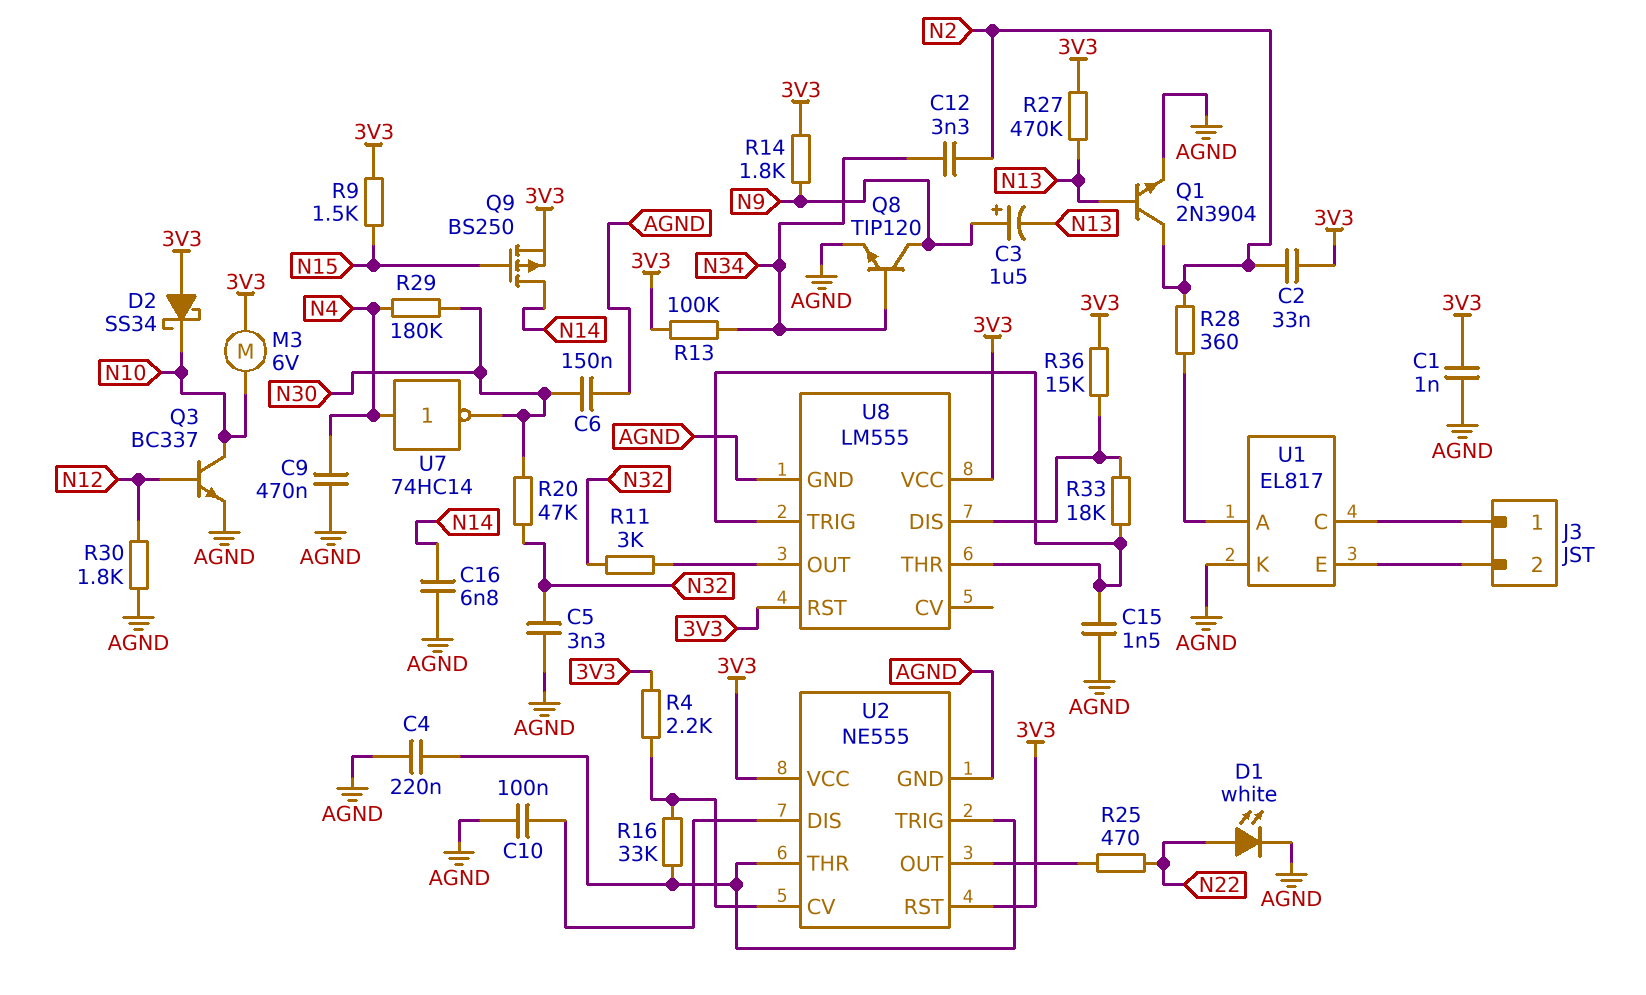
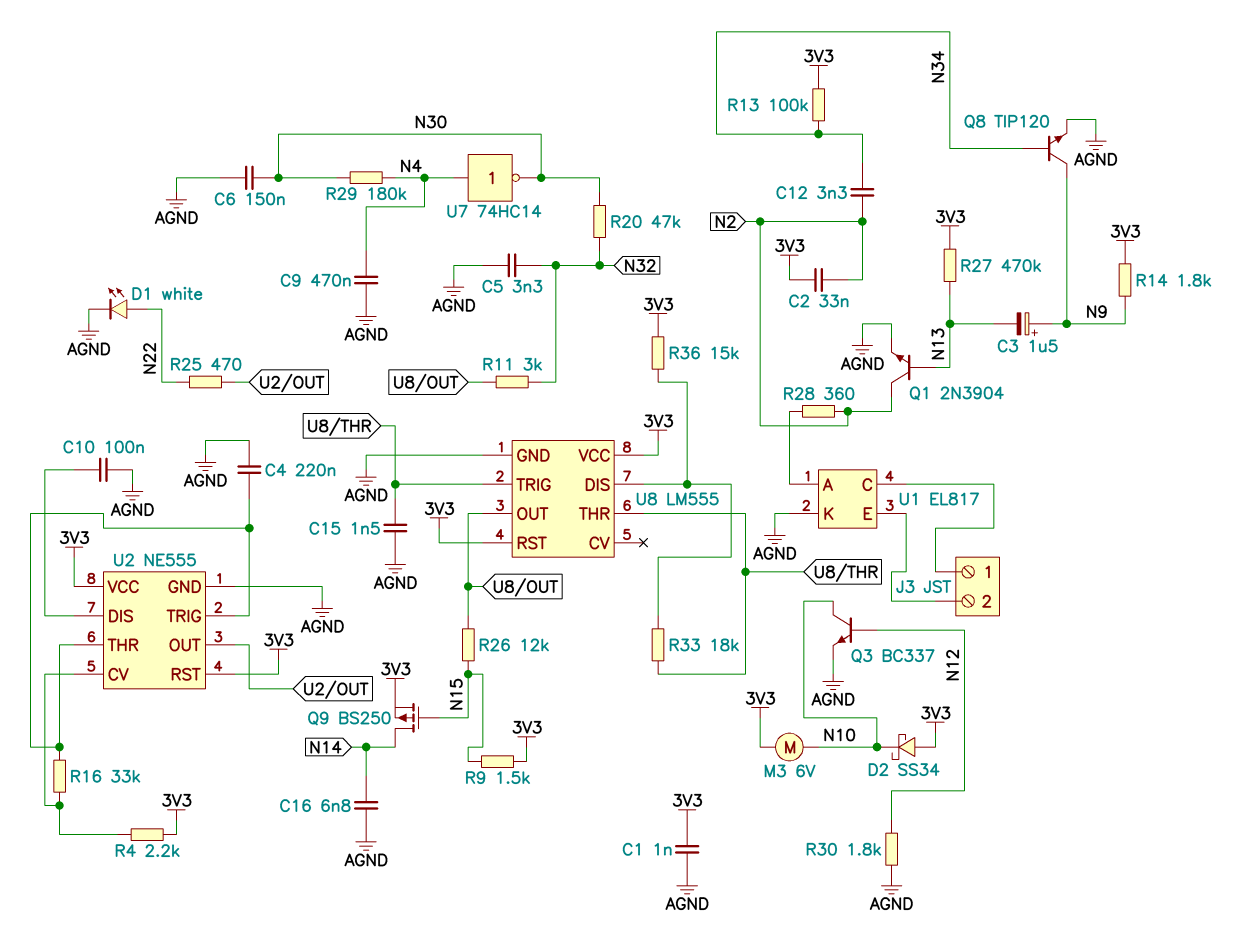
R26: none -> 12k (N15, U8/OUT)

